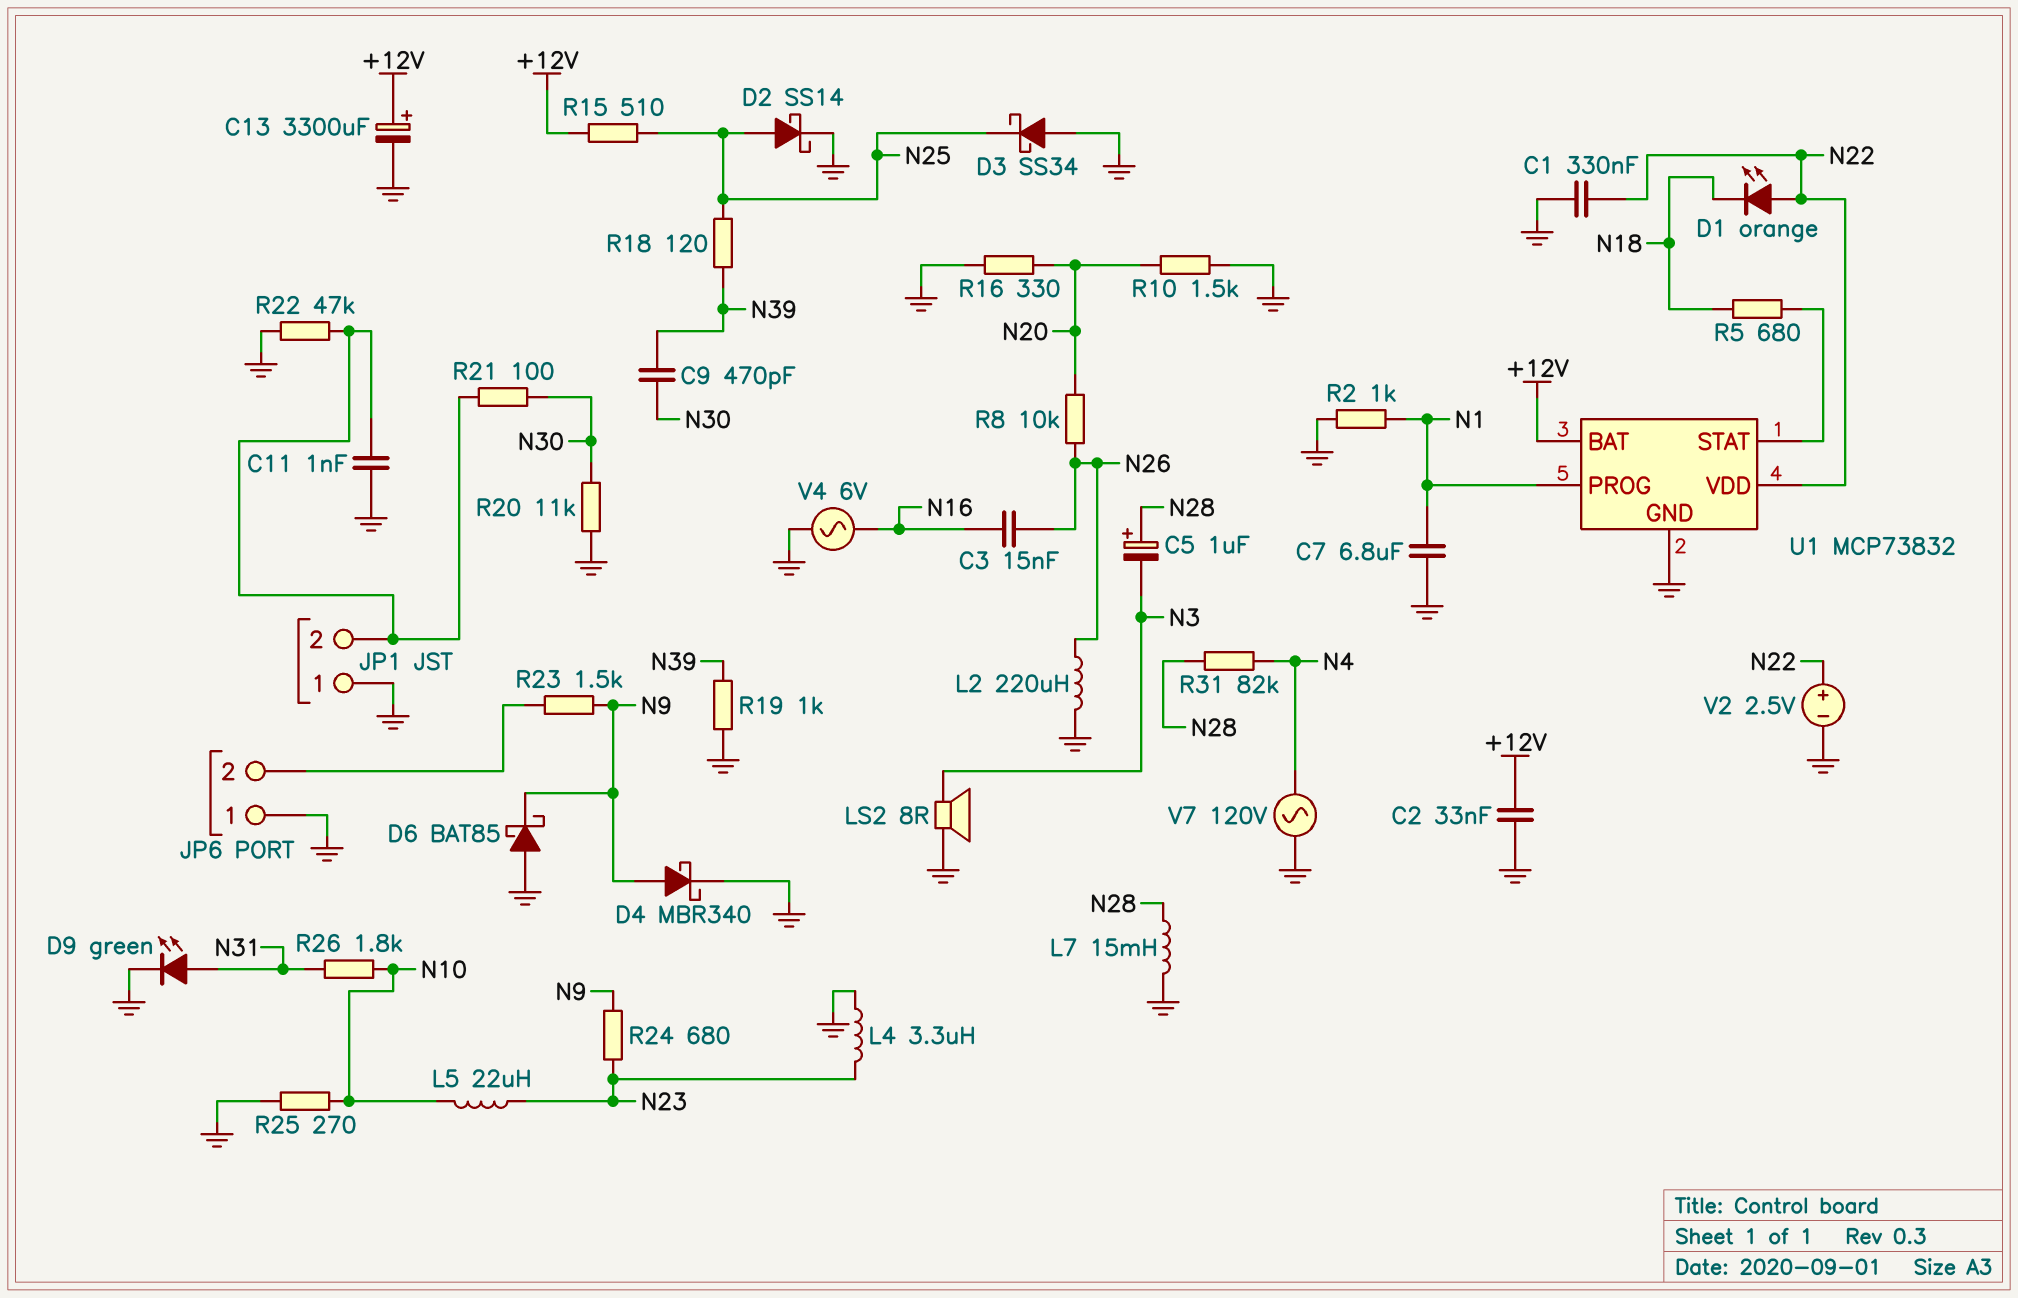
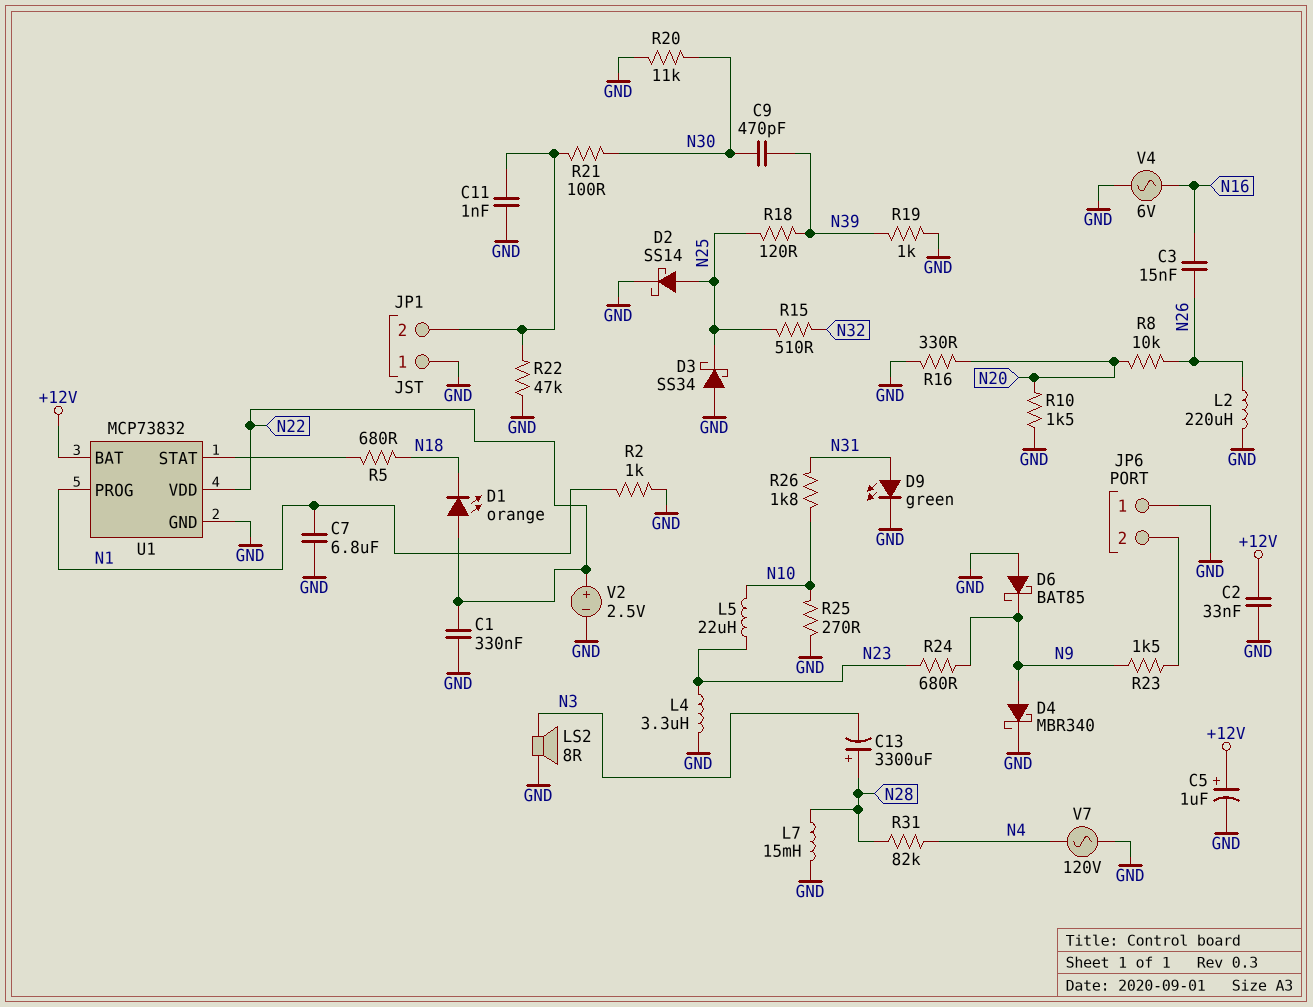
C5: 1uF (plus N28, minus N3) -> 1uF (plus +12V, minus GND)
C13: 3300uF (plus +12V, minus GND) -> 3300uF (plus N28, minus N3)
R15: 510 (+12V, N25) -> 510 (N25, N32)

